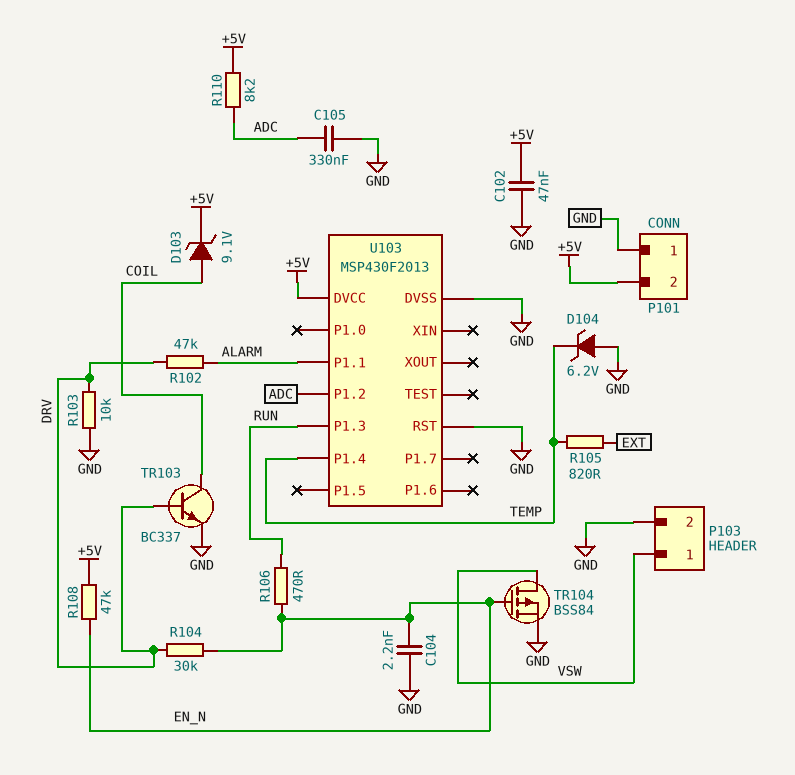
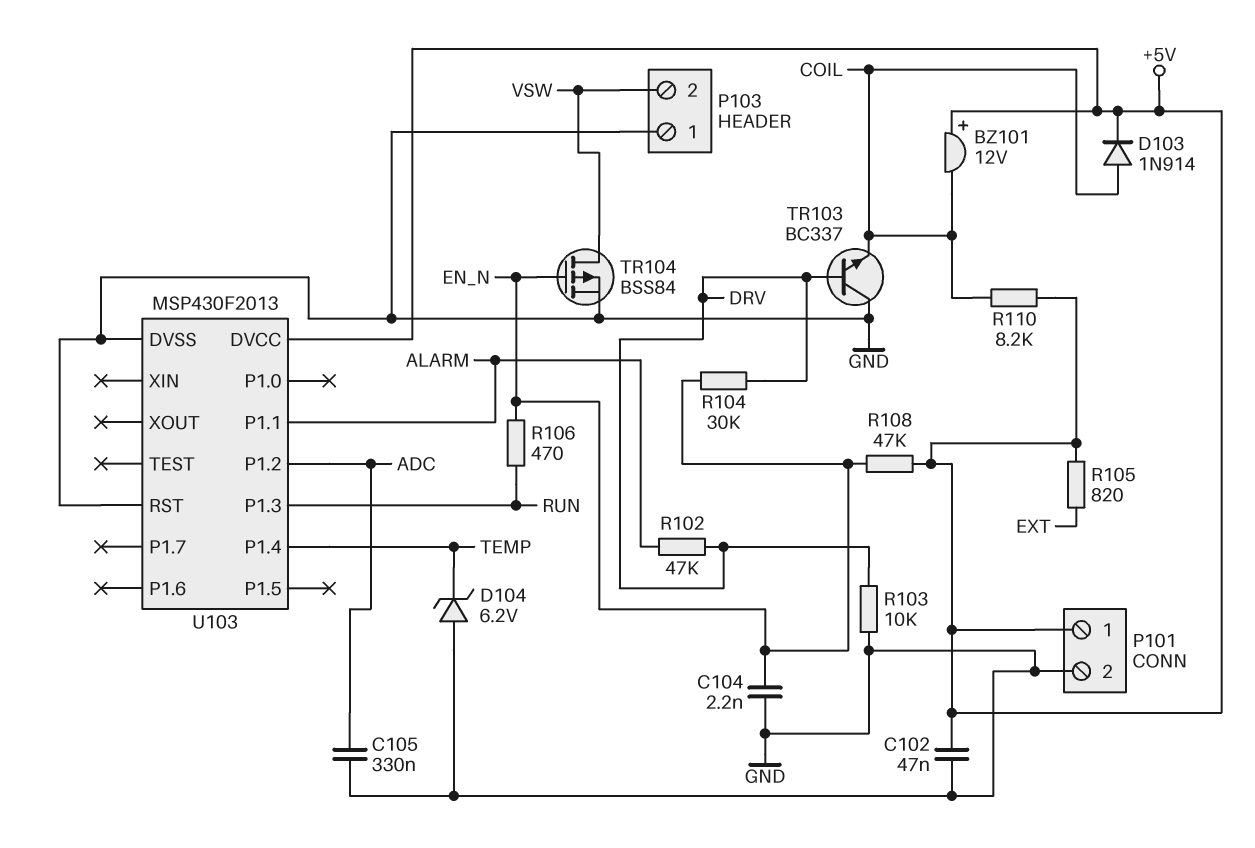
BZ101: none -> buzzer 12V (plus +5V, minus COIL)
D103: zener 9.1V (A COIL, K +5V) -> diode 1N914 (A COIL, K +5V)
P101 pin 1: GND -> +5V
P101 pin 2: +5V -> GND
P103 pin 1: VSW -> GND
P103 pin 2: GND -> VSW
R105: 820 (EXT, TEMP) -> 820 (+5V, EXT)
R110: 8.2k (+5V, ADC) -> 8.2k (+5V, COIL)
TR103: NPN BC337 (B DRV, C COIL, E GND) -> NPN BC337 (B DRV, C GND, E COIL)

